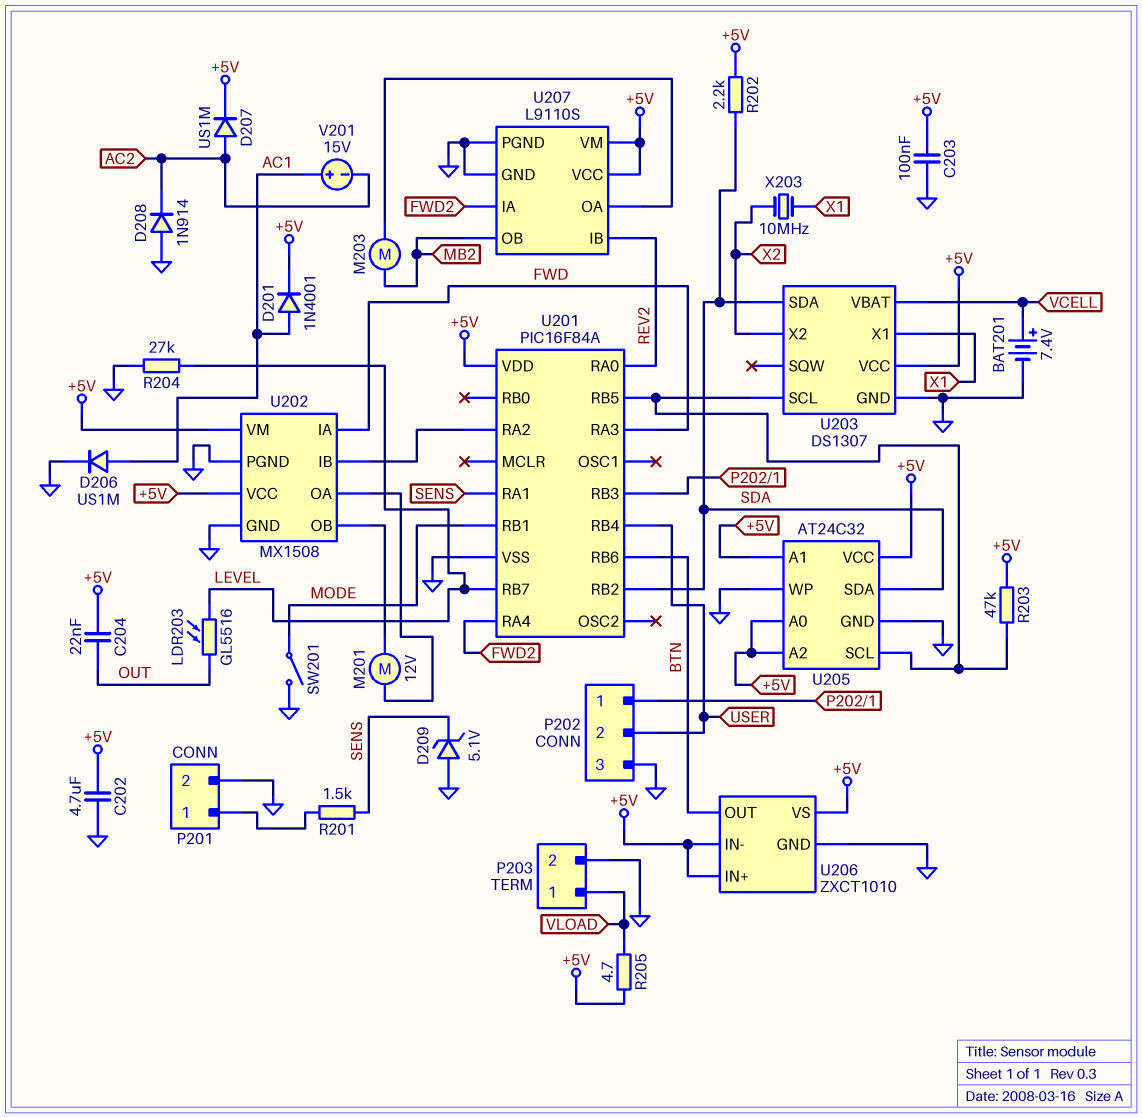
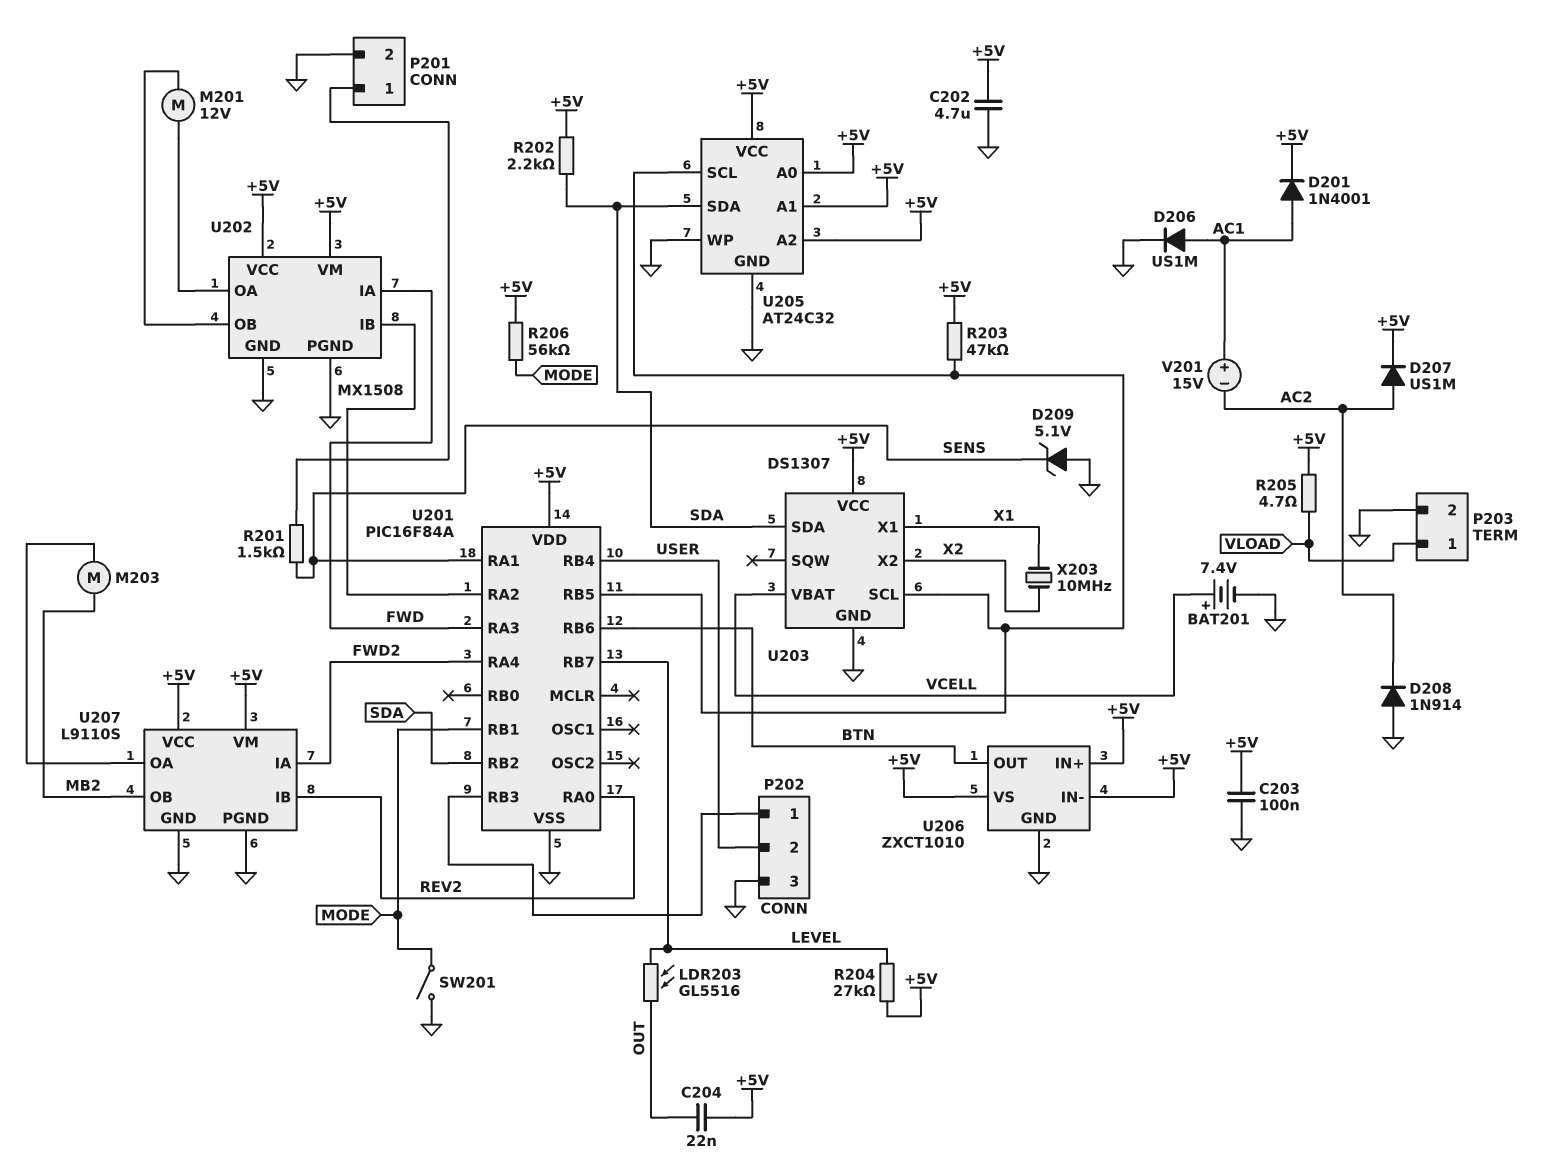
R204: 27k (GND, LEVEL) -> 27k (+5V, LEVEL)
R206: none -> 56k (+5V, MODE)

